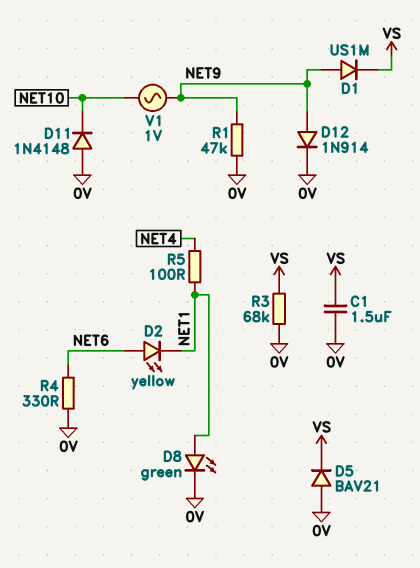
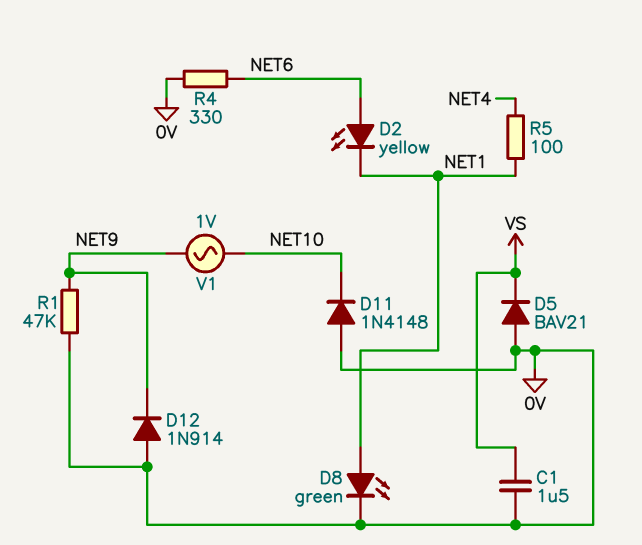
D1: diode US1M (A NET9, K VS) -> none
D12: diode 1N914 (A NET9, K 0V) -> diode 1N914 (A 0V, K NET9)
R3: 68k (0V, VS) -> none

